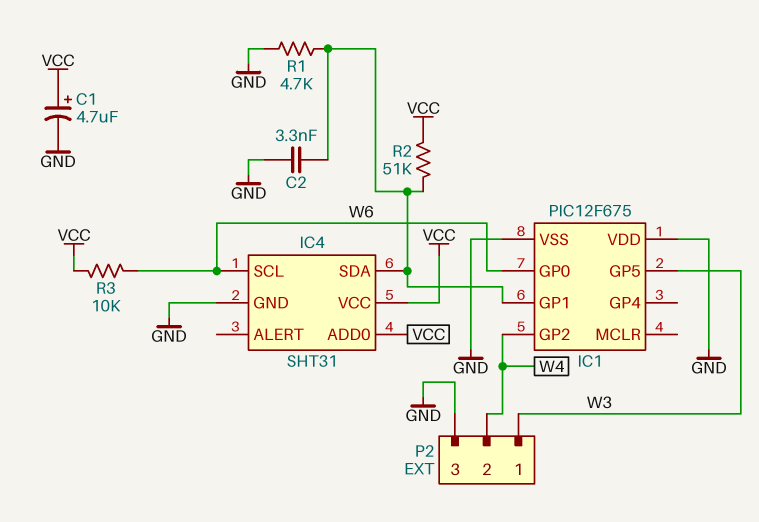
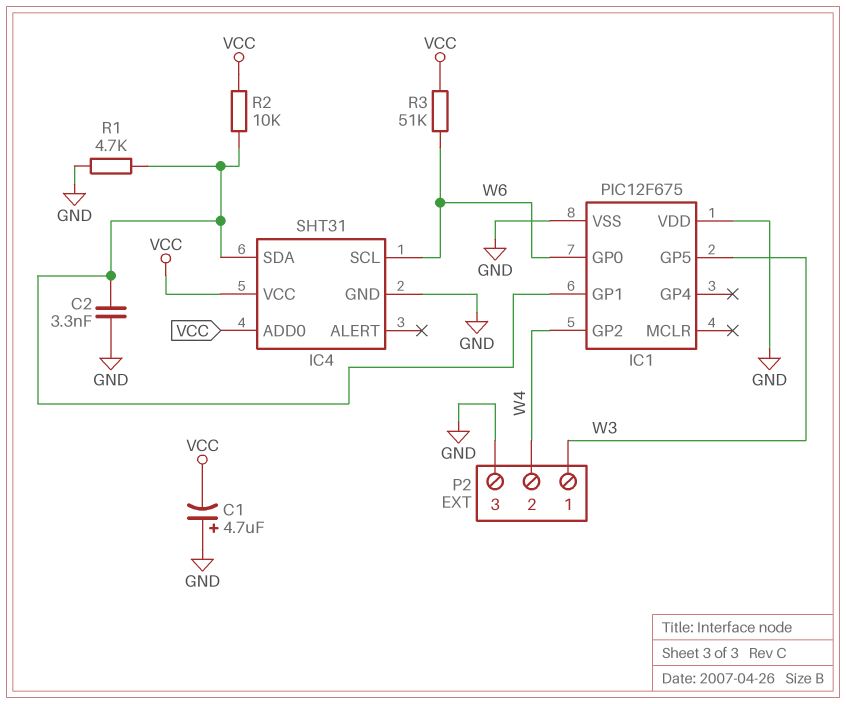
C1: 4.7uF (plus VCC, minus GND) -> 4.7uF (plus GND, minus VCC)
R2: 51k (IC1/GP1, VCC) -> 10k (IC1/GP1, VCC)
R3: 10k (VCC, W6) -> 51k (VCC, W6)

